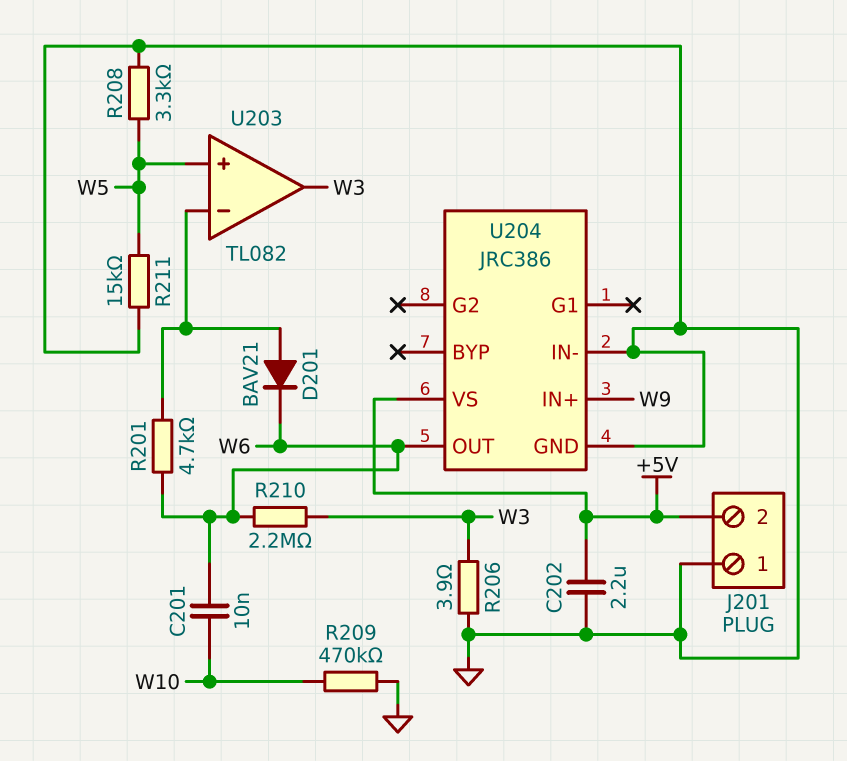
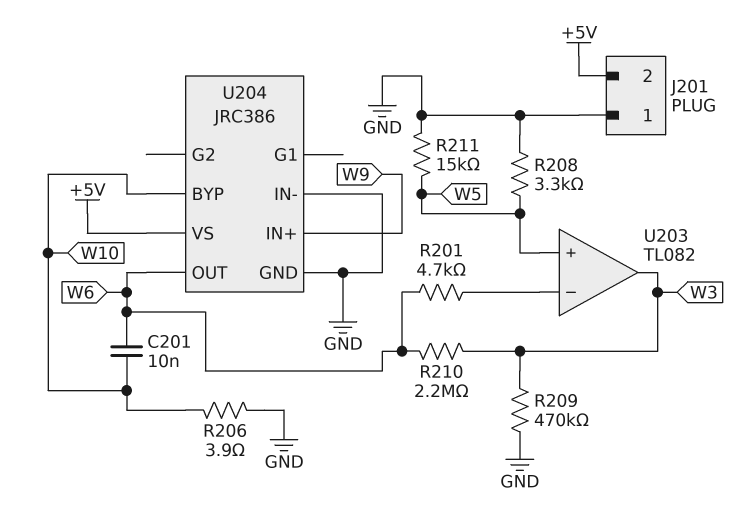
C202: 2.2uF (+5V, GND) -> none
D201: diode BAV21 (A U203/in-, K W6) -> none
R206: 3.9 (GND, W3) -> 3.9 (GND, W10)
R209: 470k (GND, W10) -> 470k (GND, W3)
U204 pin BYP: none -> W10

